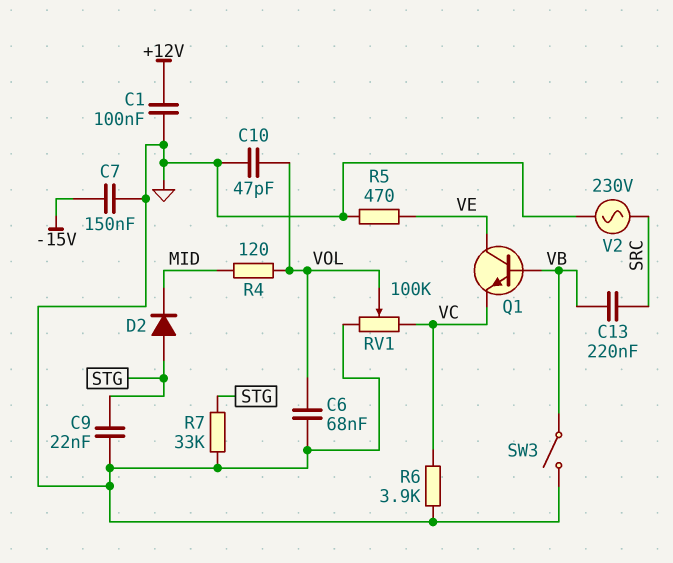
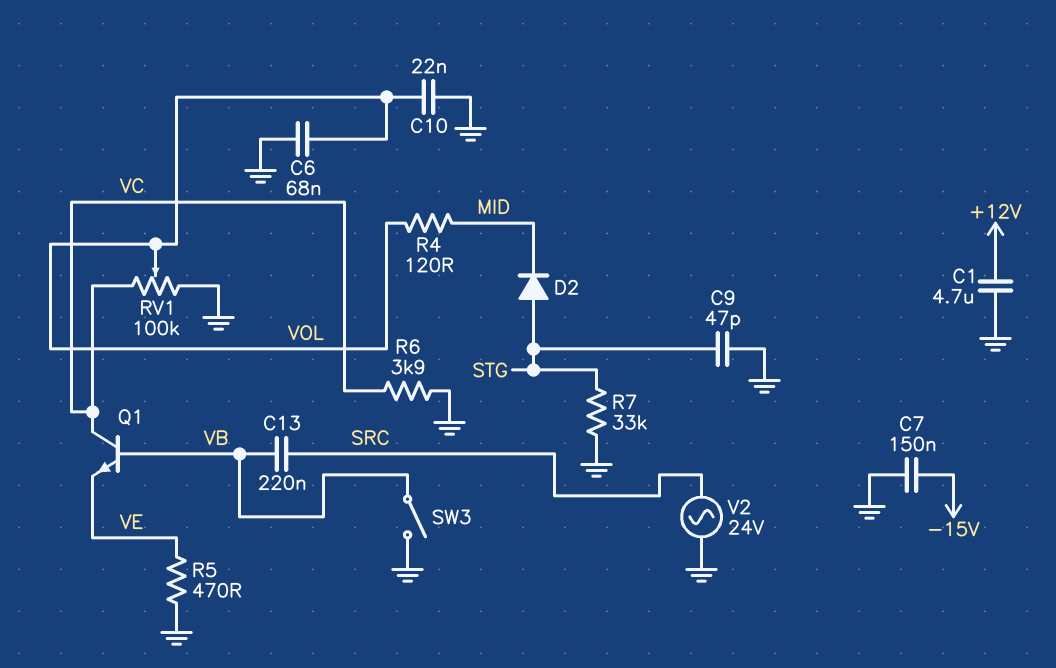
C1: 100nF (+12V, GND) -> 4.7uF (+12V, GND)
C9: 22nF (GND, STG) -> 47pF (GND, STG)
C10: 47pF (GND, VOL) -> 22nF (GND, VOL)
Q1: NPN (B VB, C VE, E VC) -> NPN (B VB, C VC, E VE)
V2: AC 230V (GND, SRC) -> AC 24V (GND, SRC)

